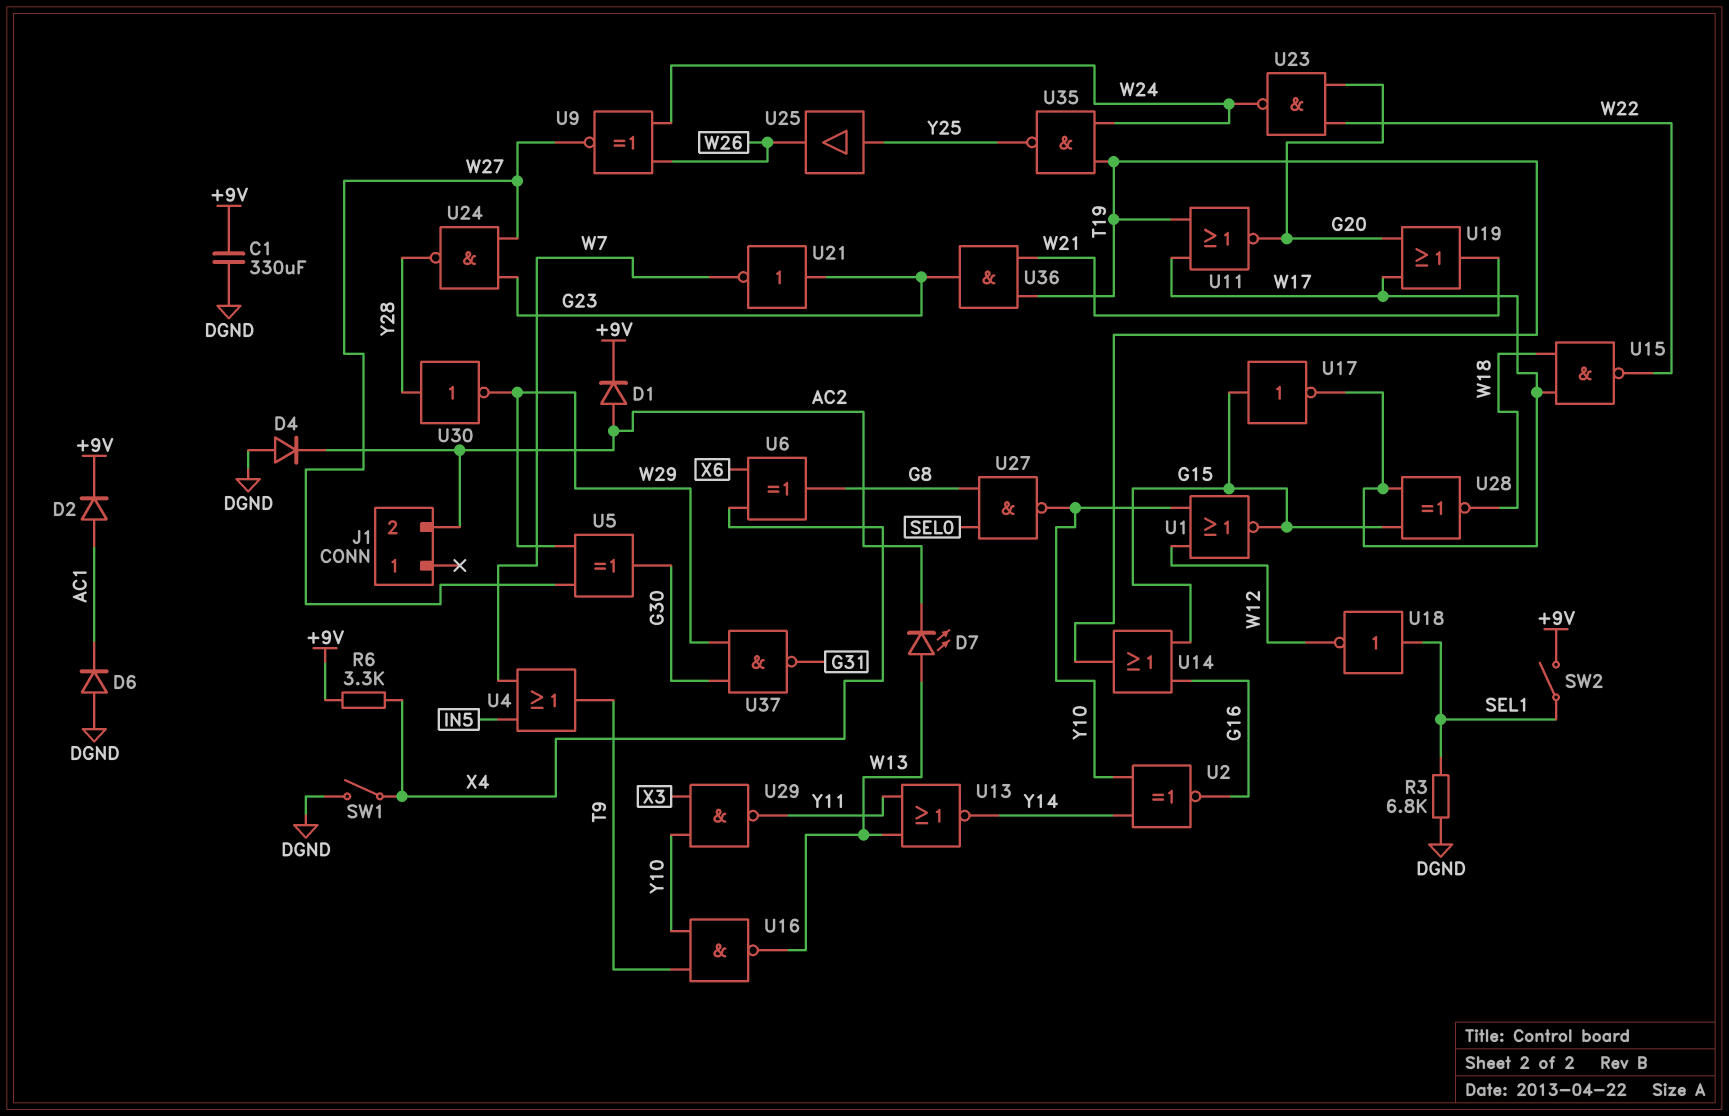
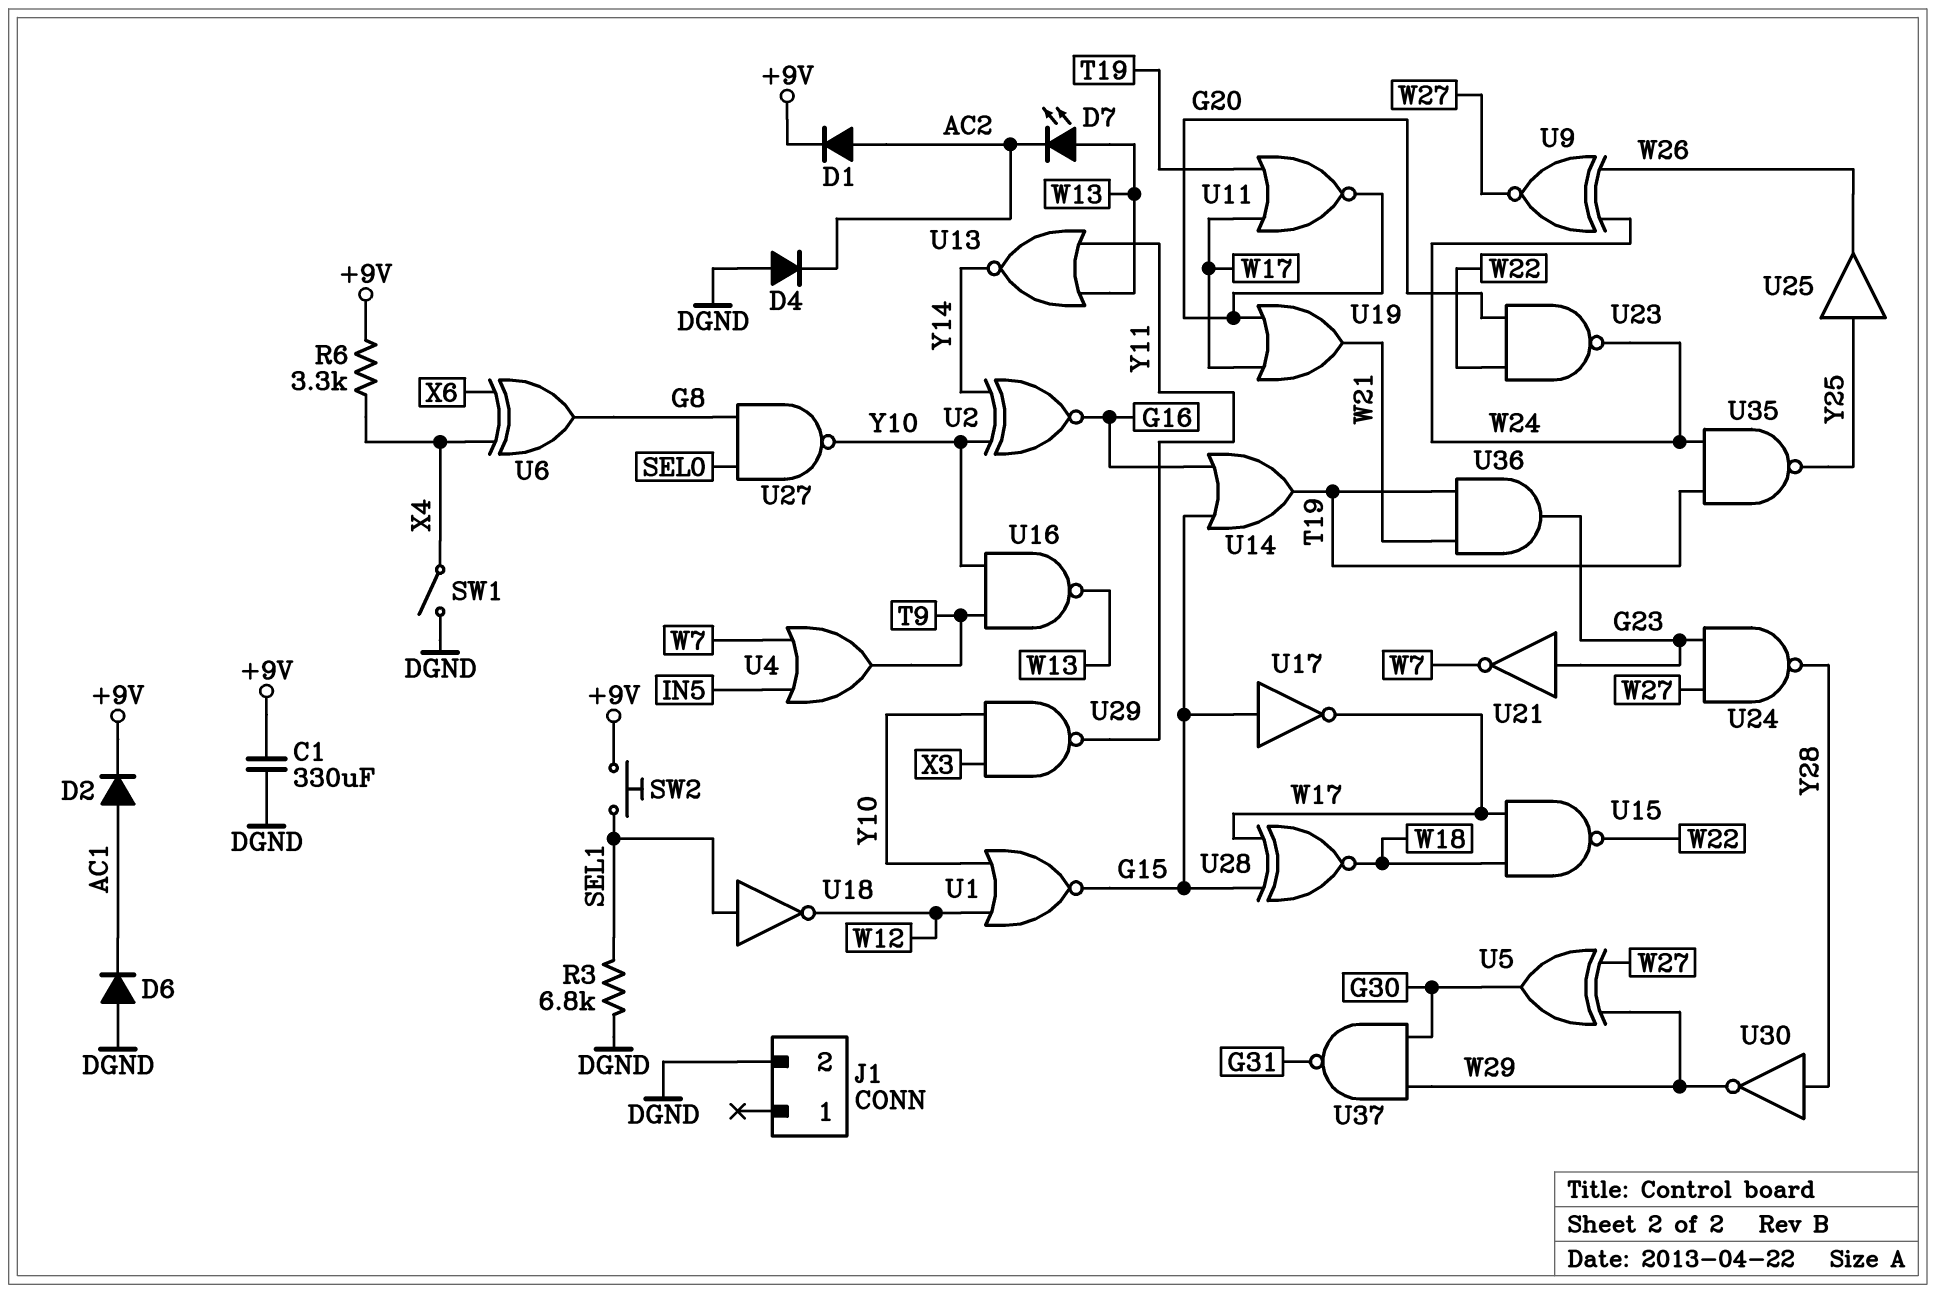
J1 pin 2: AC2 -> DGND
SW2: switch (+9V, SEL1) -> button (+9V, SEL1)

